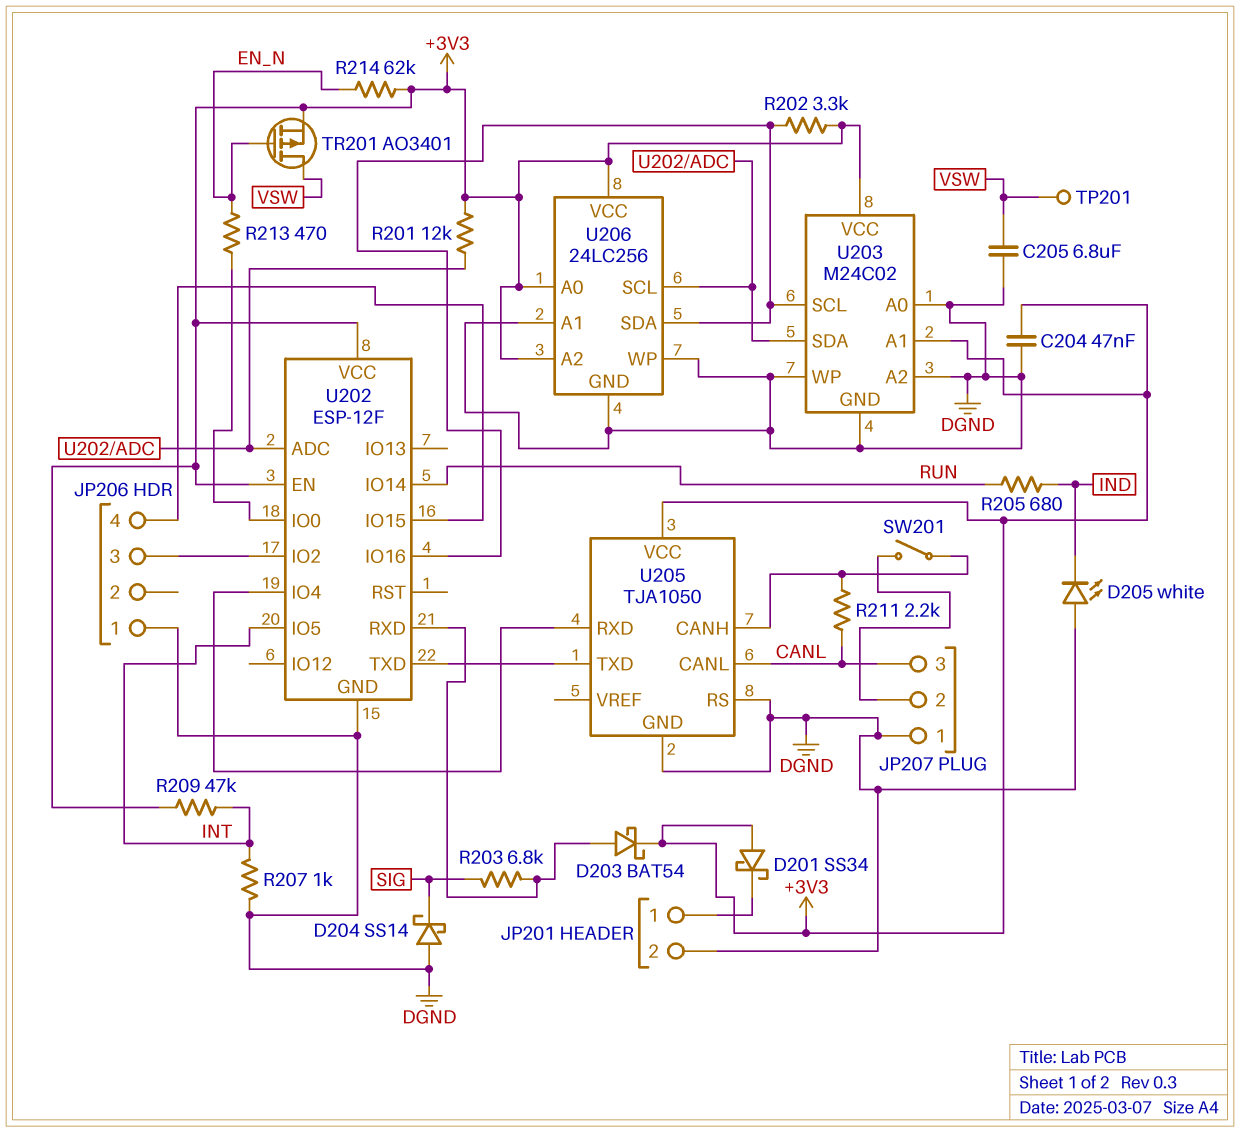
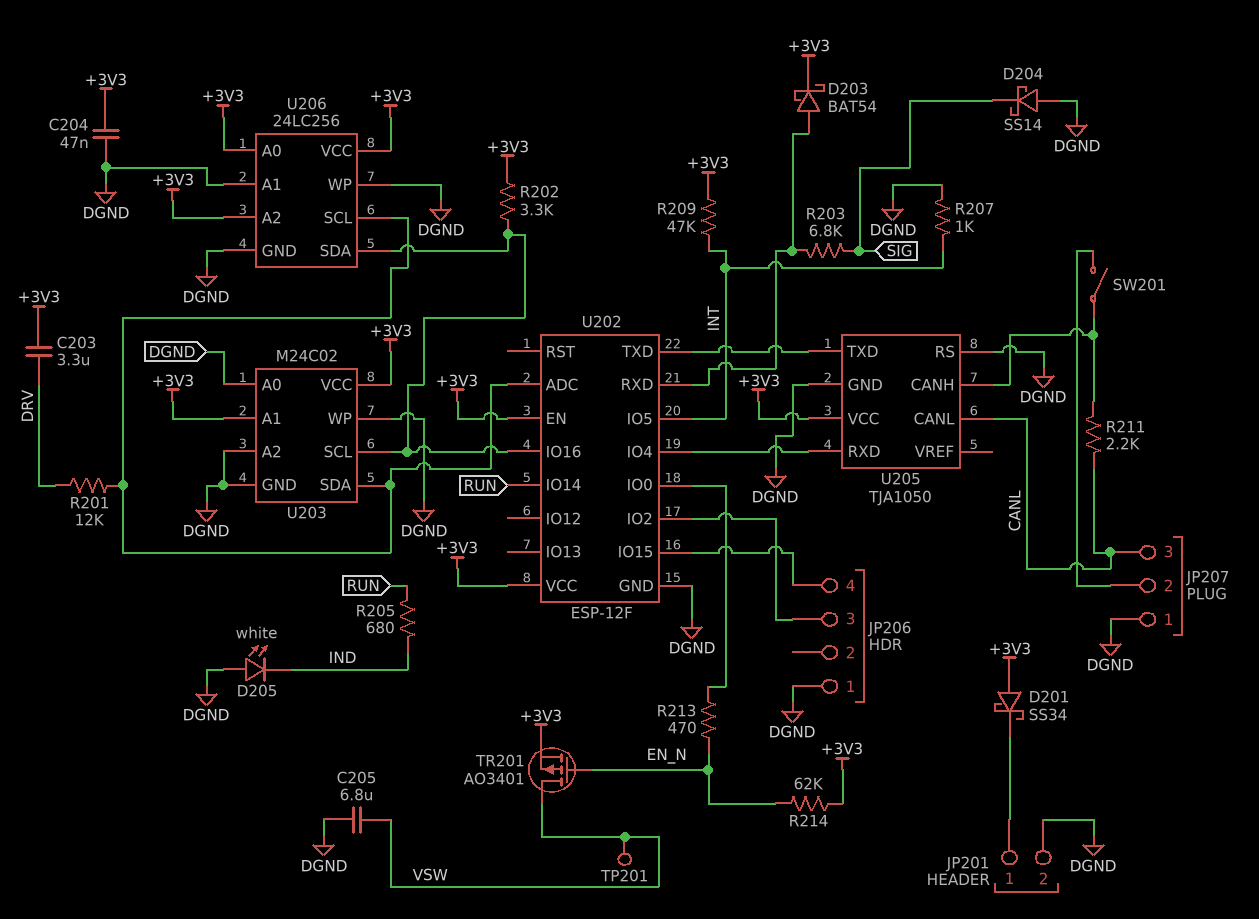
C203: none -> 3.3uF (+3V3, DRV)
R201: 12k (+3V3, U202/ADC) -> 12k (DRV, U202/ADC)

